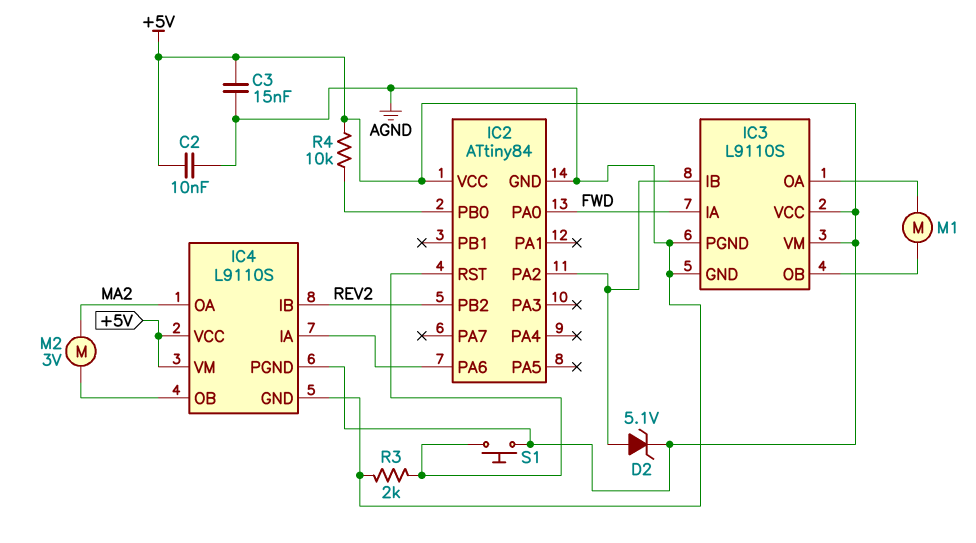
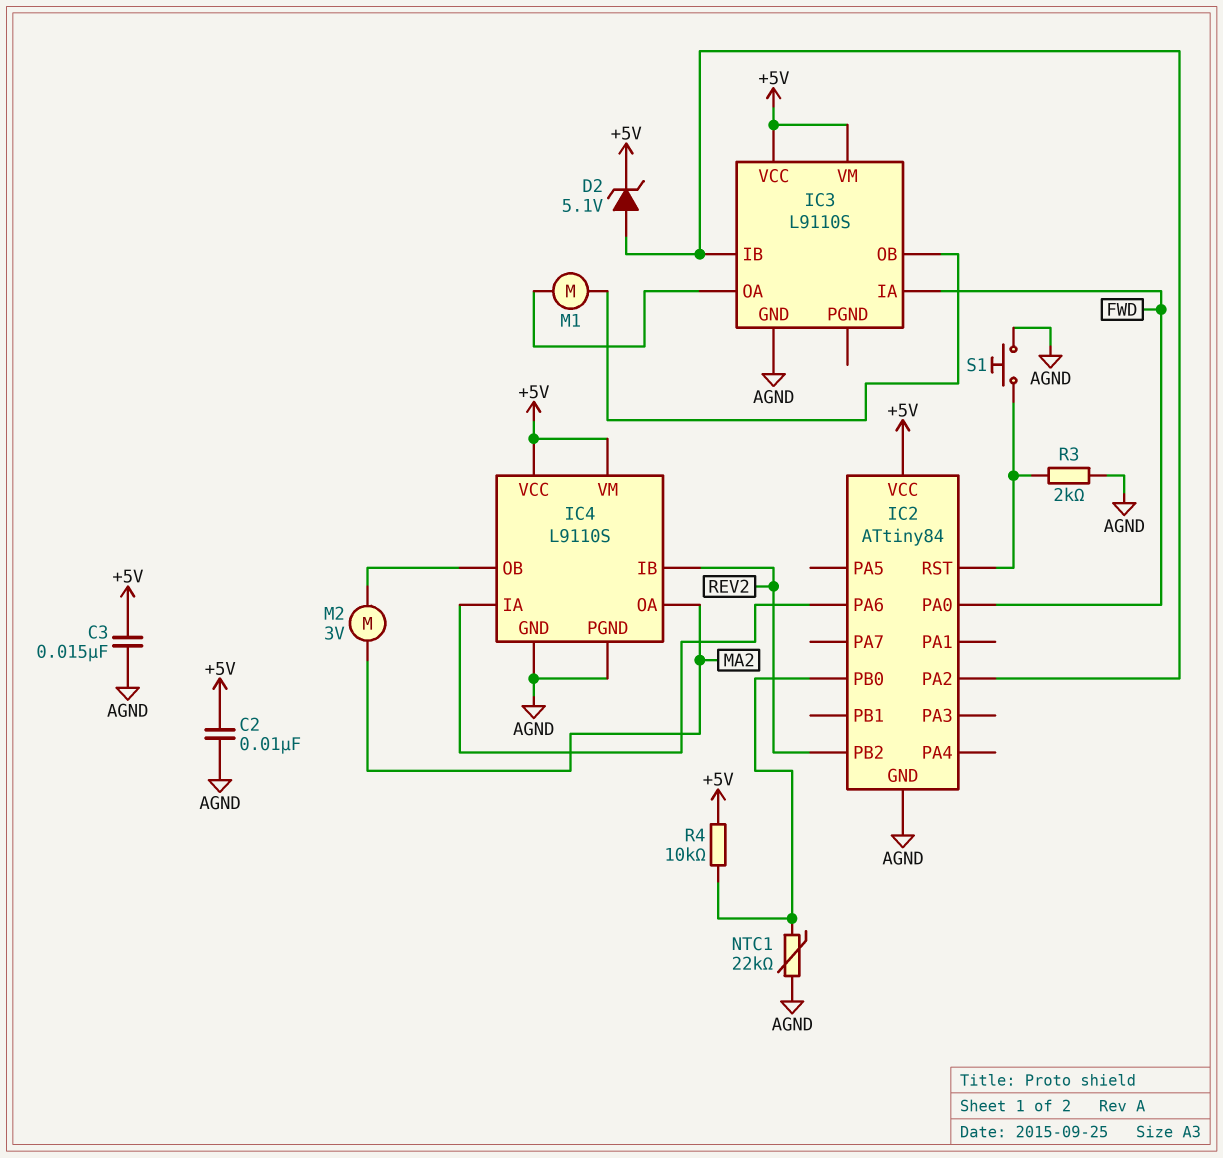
IC3 pin PGND: AGND -> none
IC4 pin PGND: +5V -> AGND
NTC1: none -> 22k (AGND, IC2/PB0)
S1: button (+5V, IC2/RST) -> button (AGND, IC2/RST)

